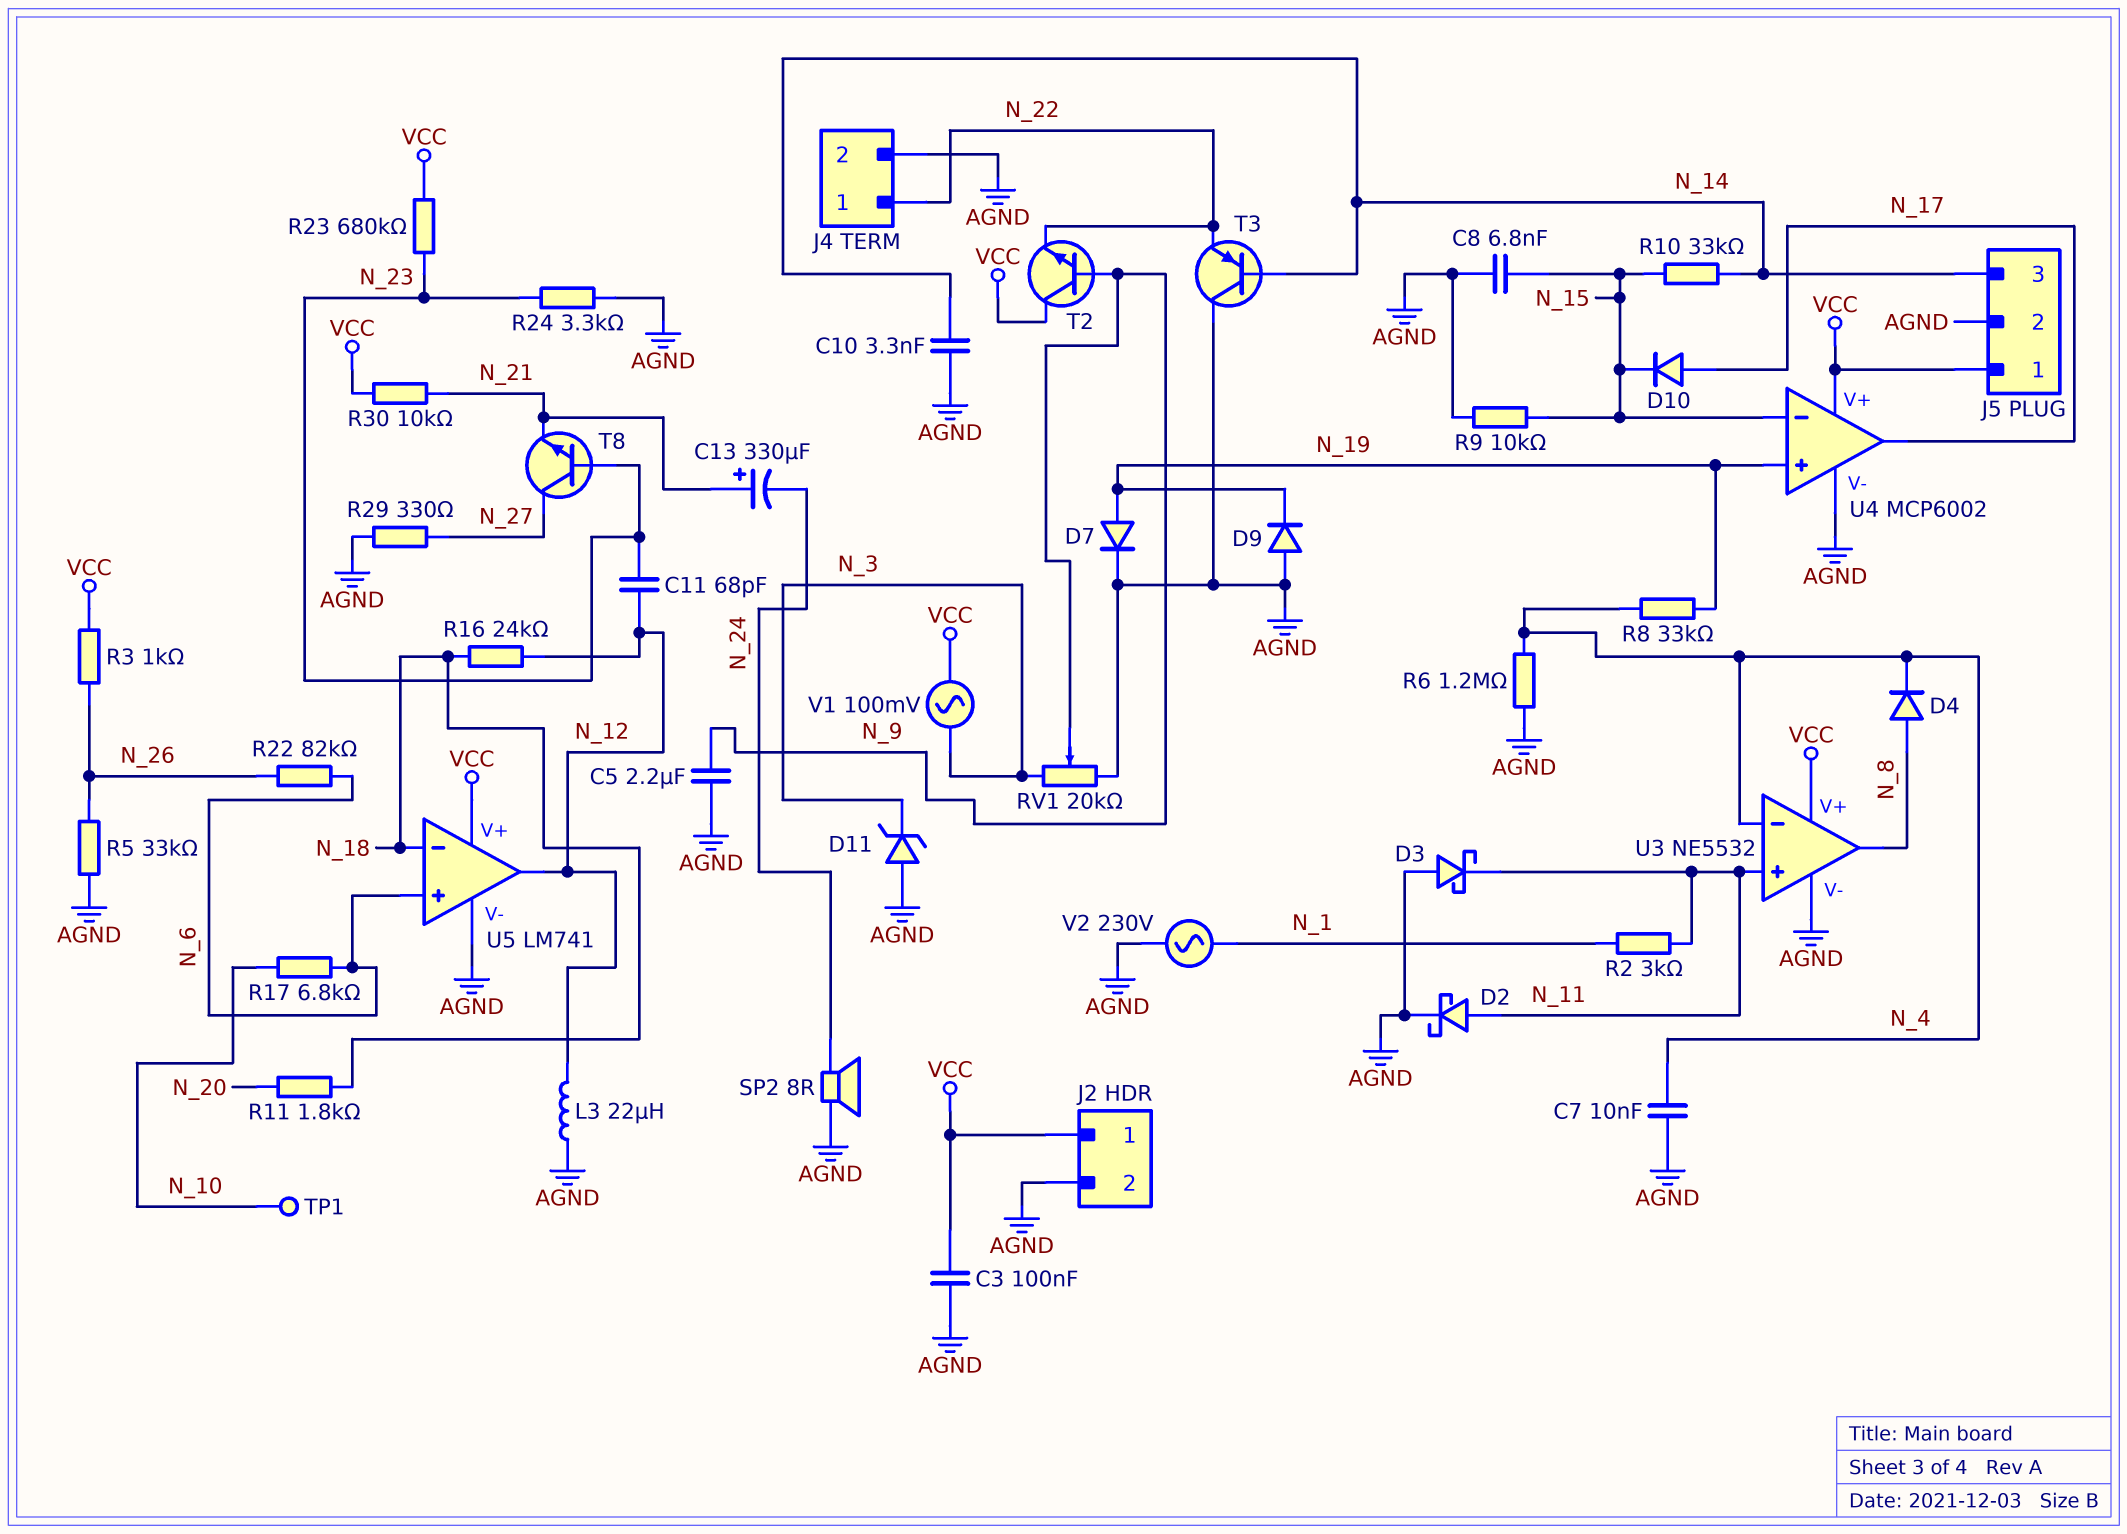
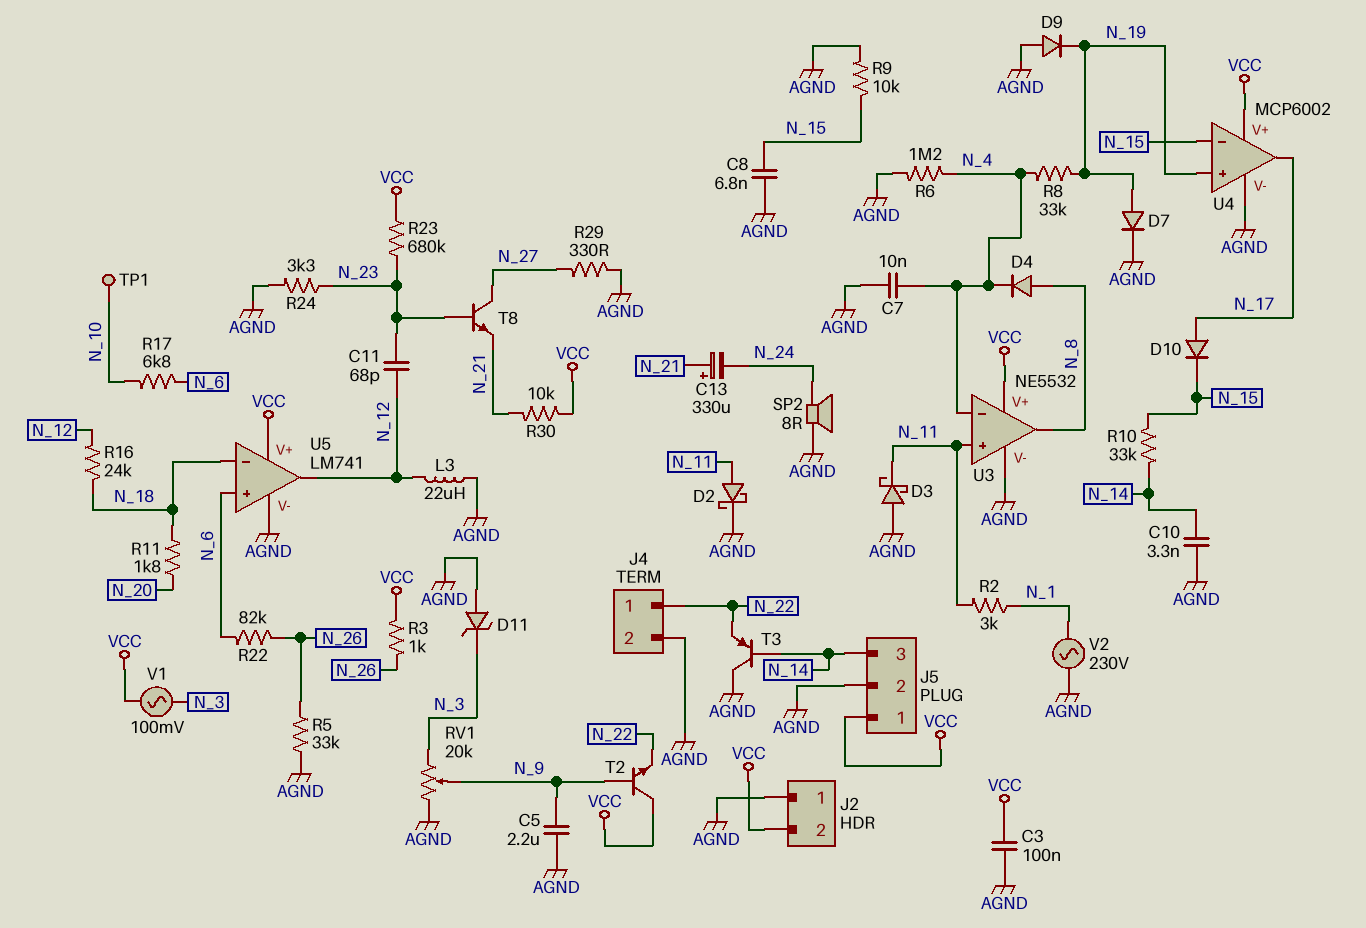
J2 pin 1: VCC -> AGND
J2 pin 2: AGND -> VCC

